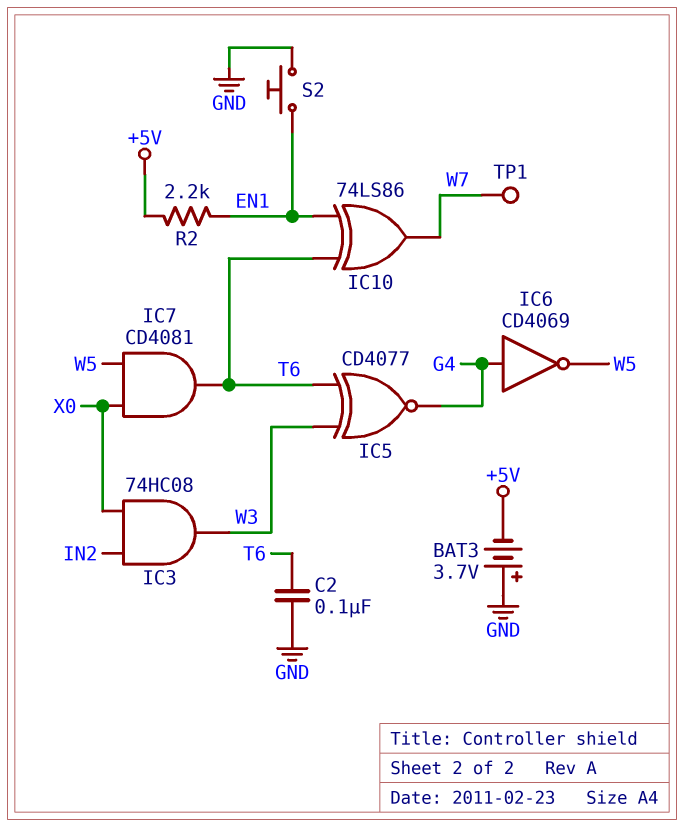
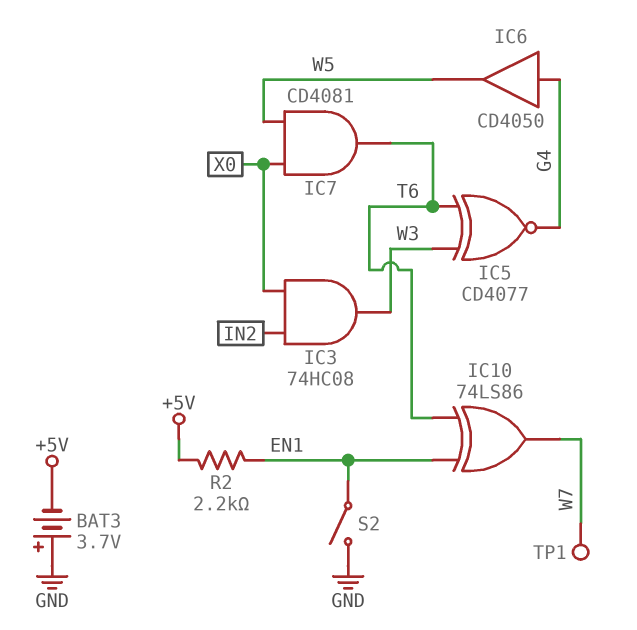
C2: 100nF (GND, T6) -> none
IC6: NOT CD4069 (in G4, out W5) -> buffer CD4050 (in G4, out W5)
S2: button (EN1, GND) -> switch (EN1, GND)

